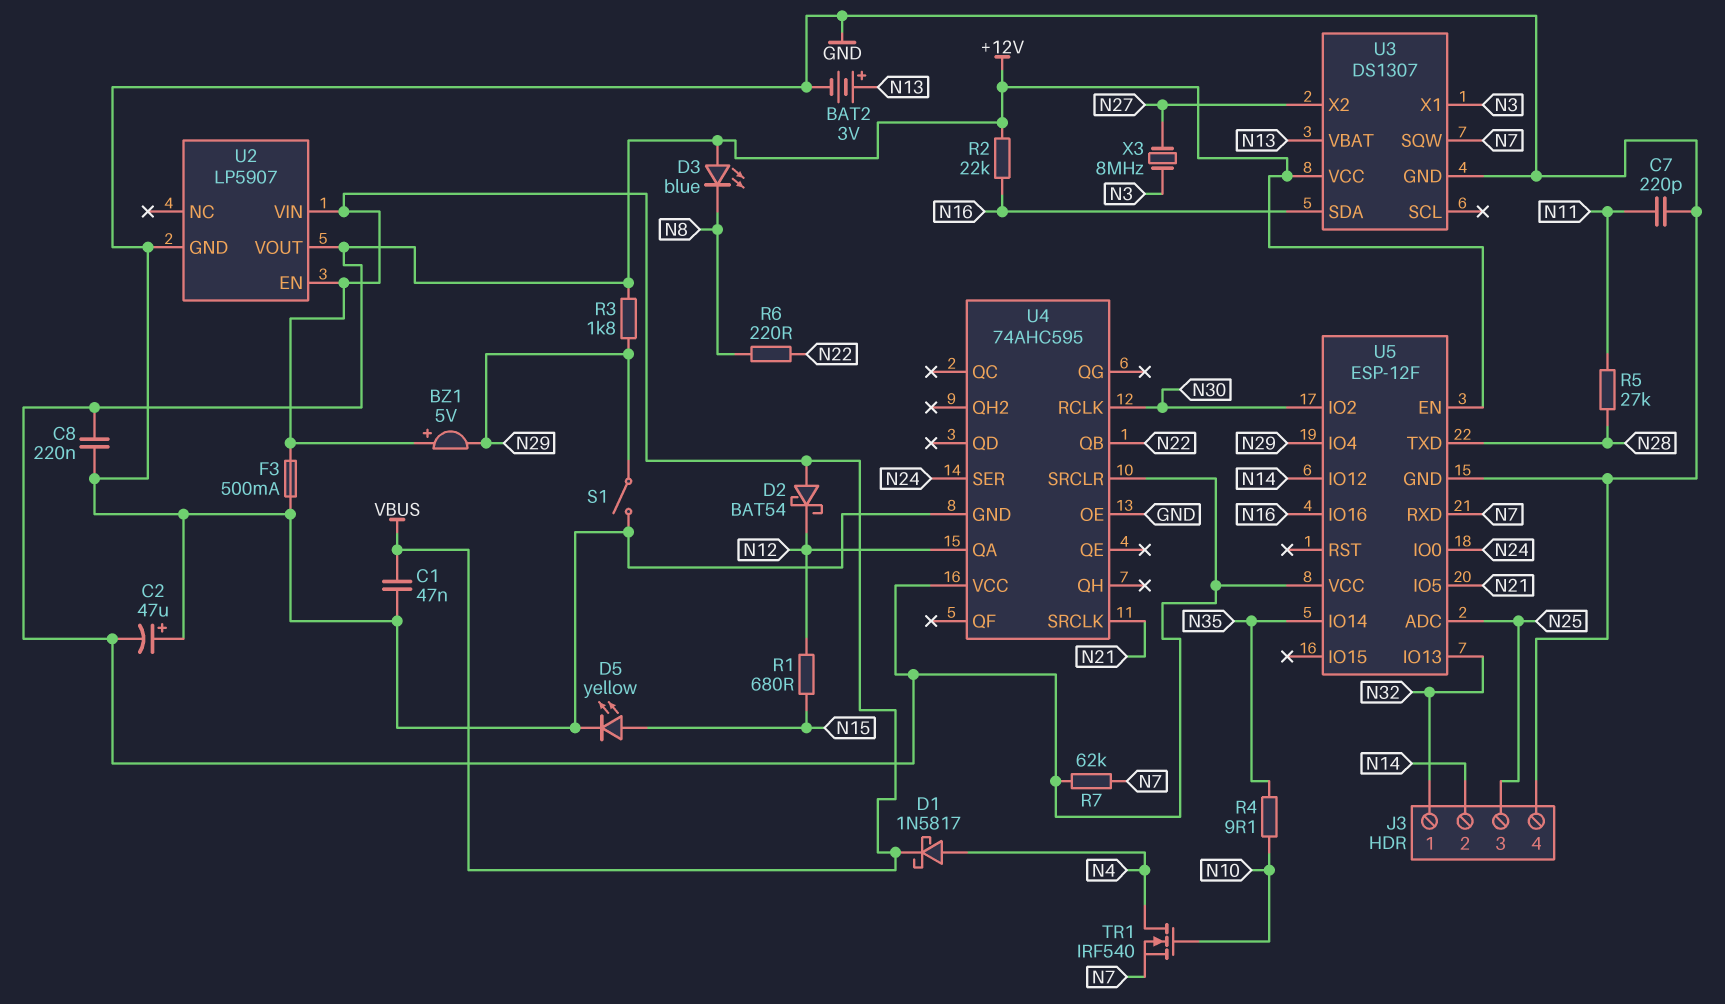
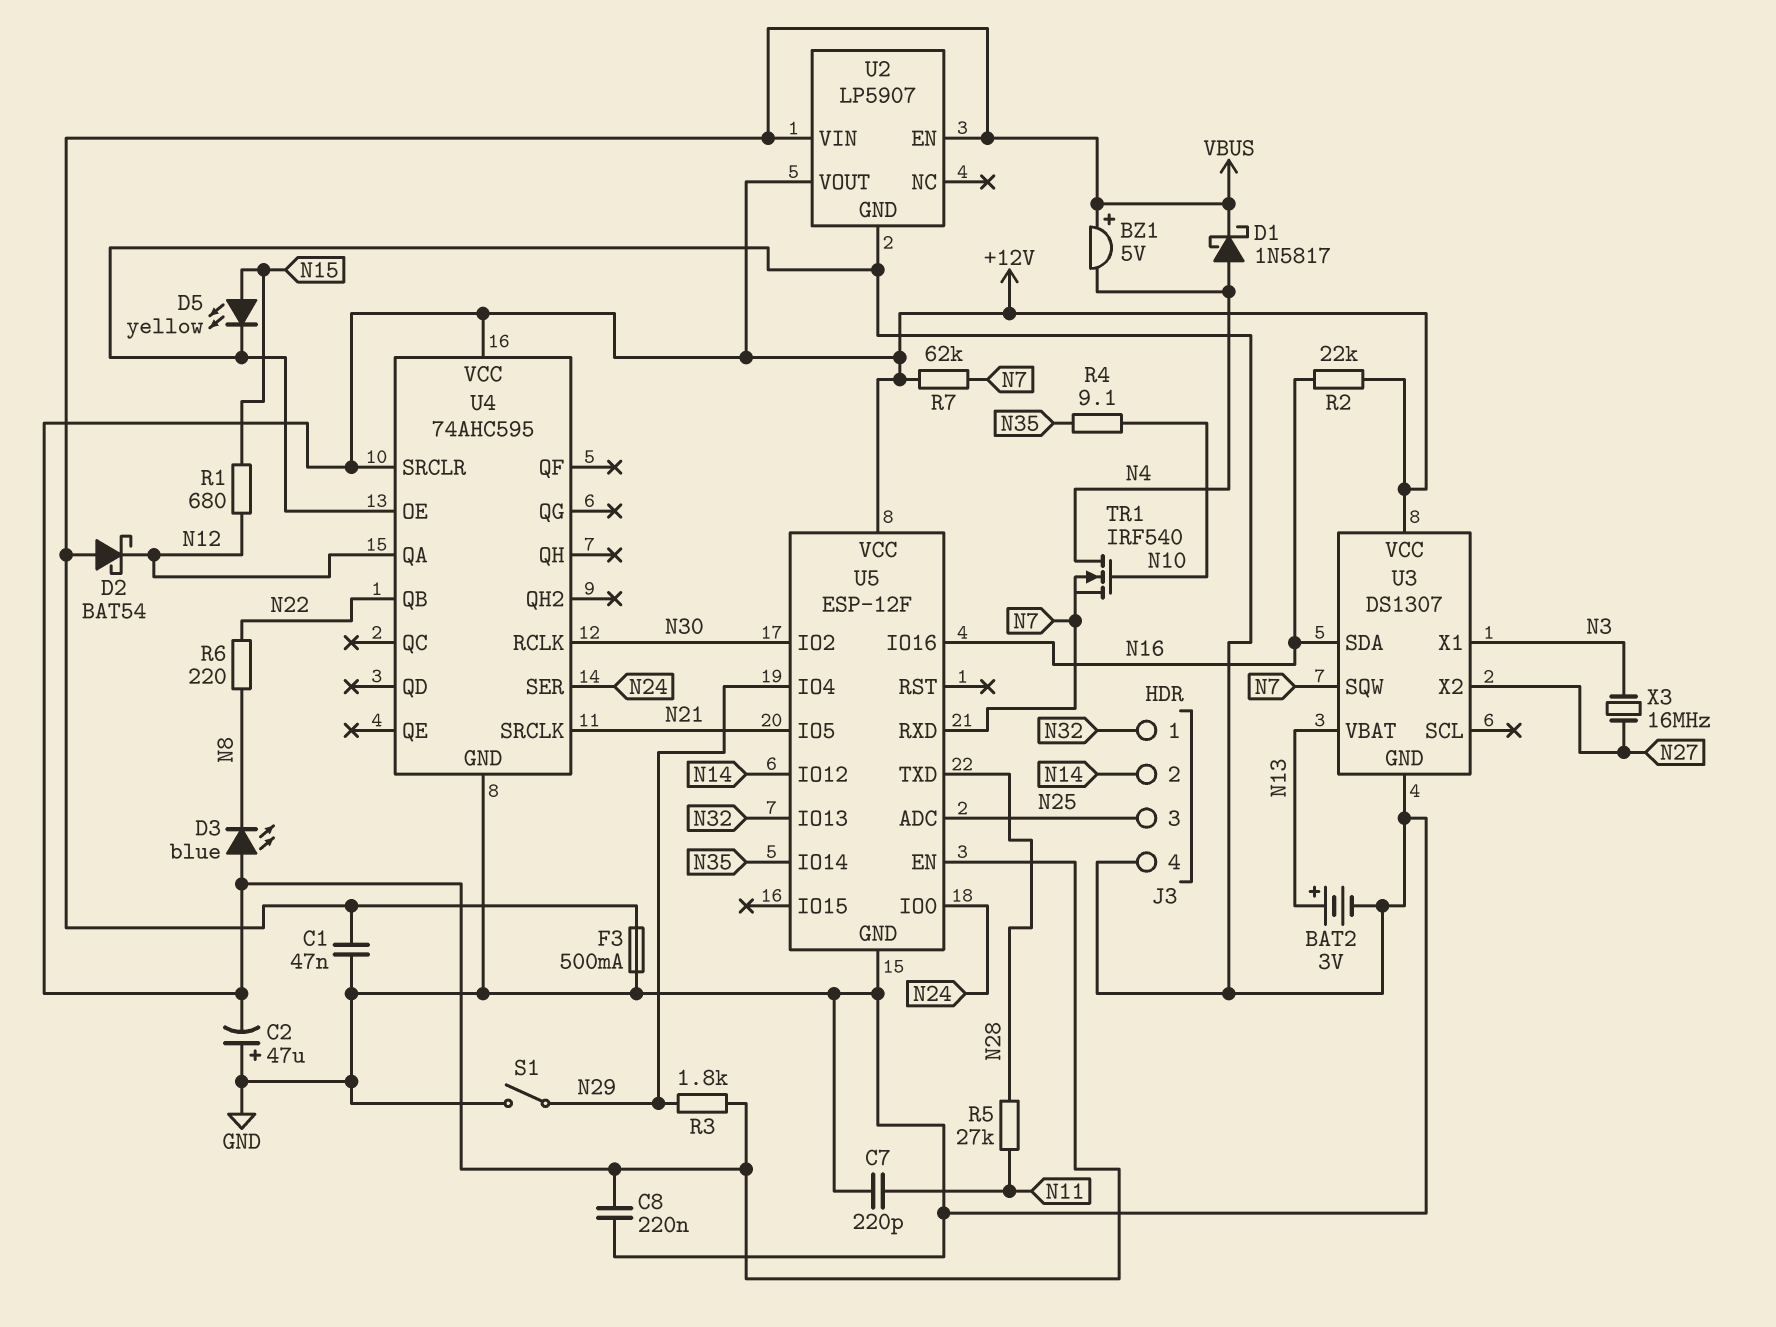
BZ1: buzzer 5V (plus VBUS, minus N29) -> buzzer 5V (plus VBUS, minus N4)
X3: 8MHz (N3, N27) -> 16MHz (N3, N27)

